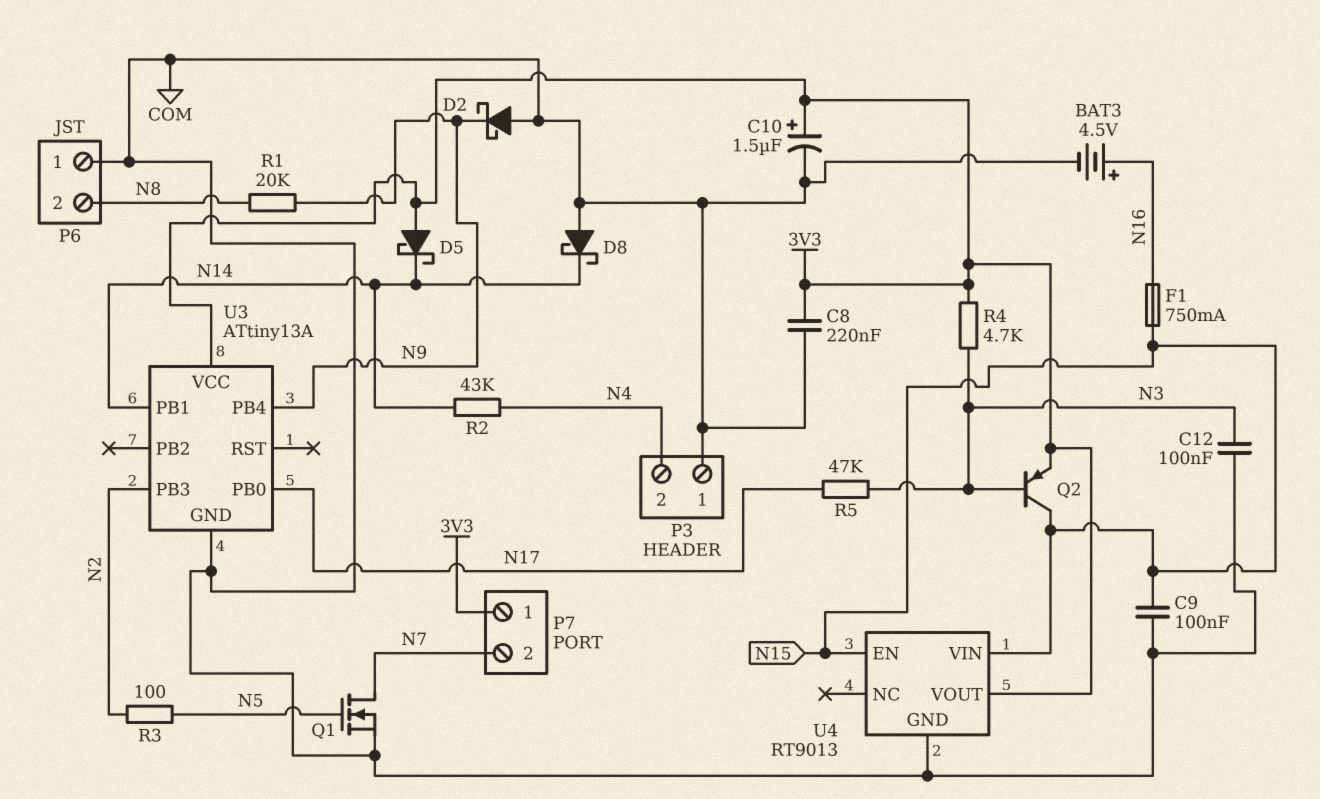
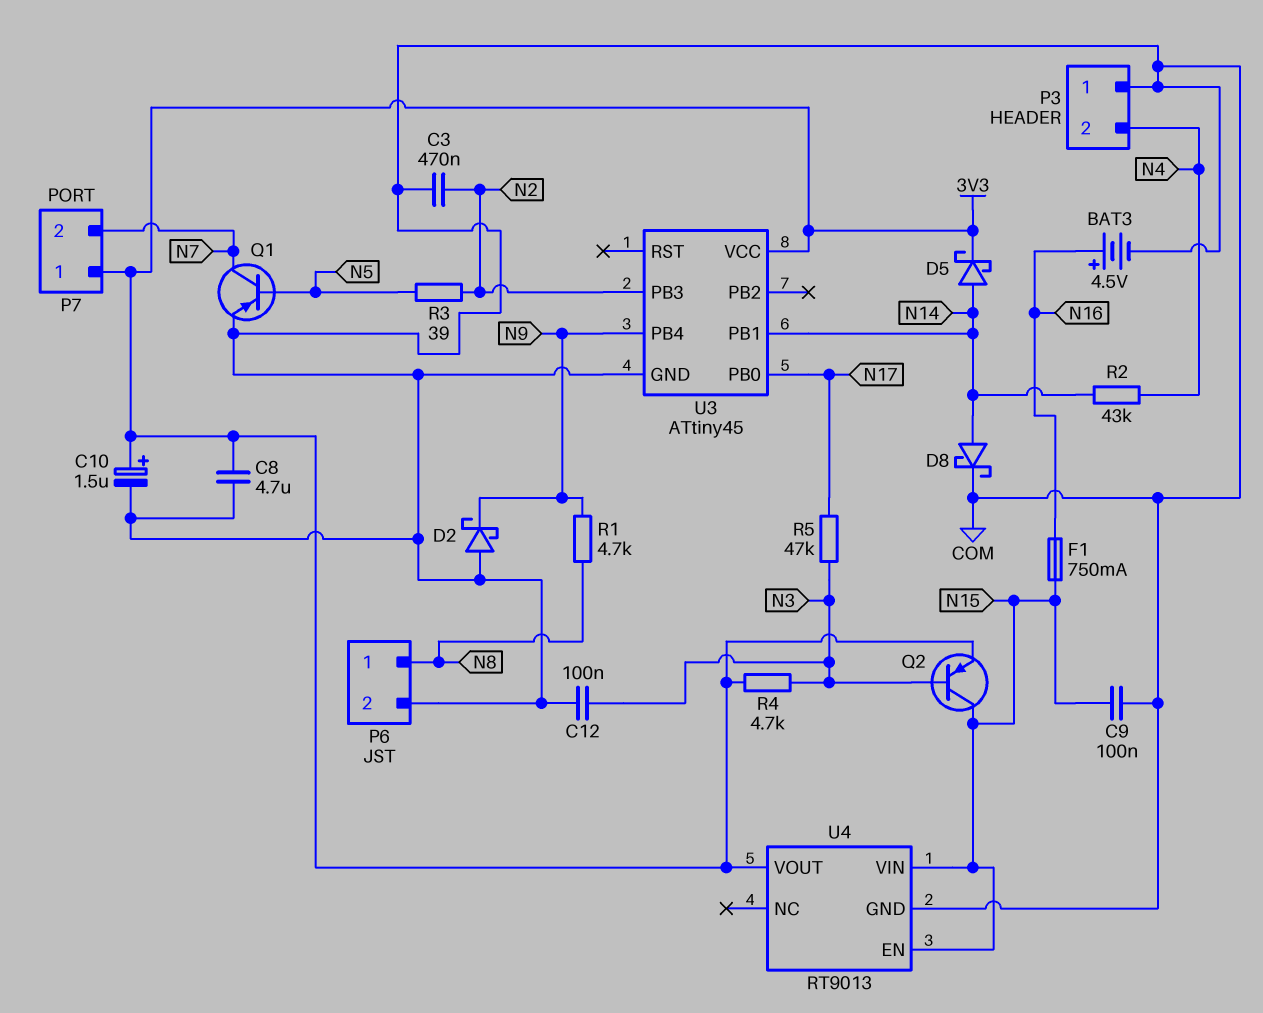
C3: none -> 470nF (COM, N2)
C8: 220nF (3V3, COM) -> 4.7uF (3V3, COM)
D5: schottky (A 3V3, K N14) -> schottky (A N14, K 3V3)
D8: schottky (A COM, K N14) -> schottky (A N14, K COM)
P6 pin 1: COM -> N8
P6 pin 2: N8 -> COM
Q1: NMOS (G N5, D N7, S COM) -> PNP (B N5, C N7, E COM)
R1: 20k (N8, N9) -> 4.7k (N8, N9)
R3: 100 (N2, N5) -> 39 (N2, N5)
U3: ATtiny13A -> ATtiny45

